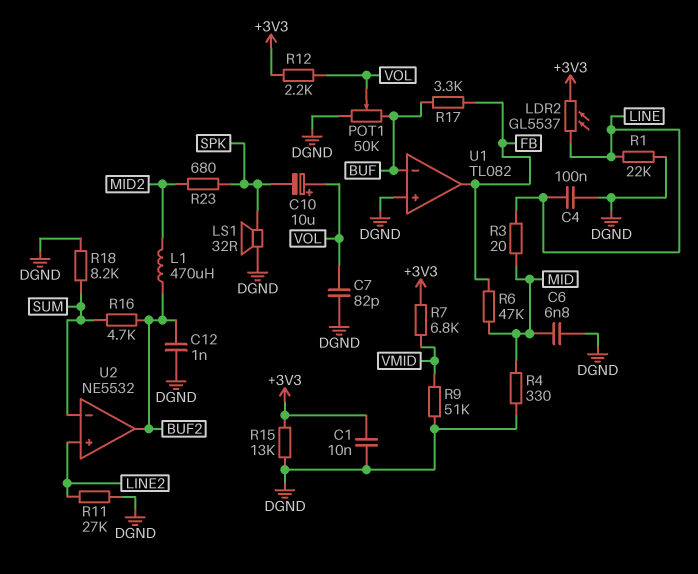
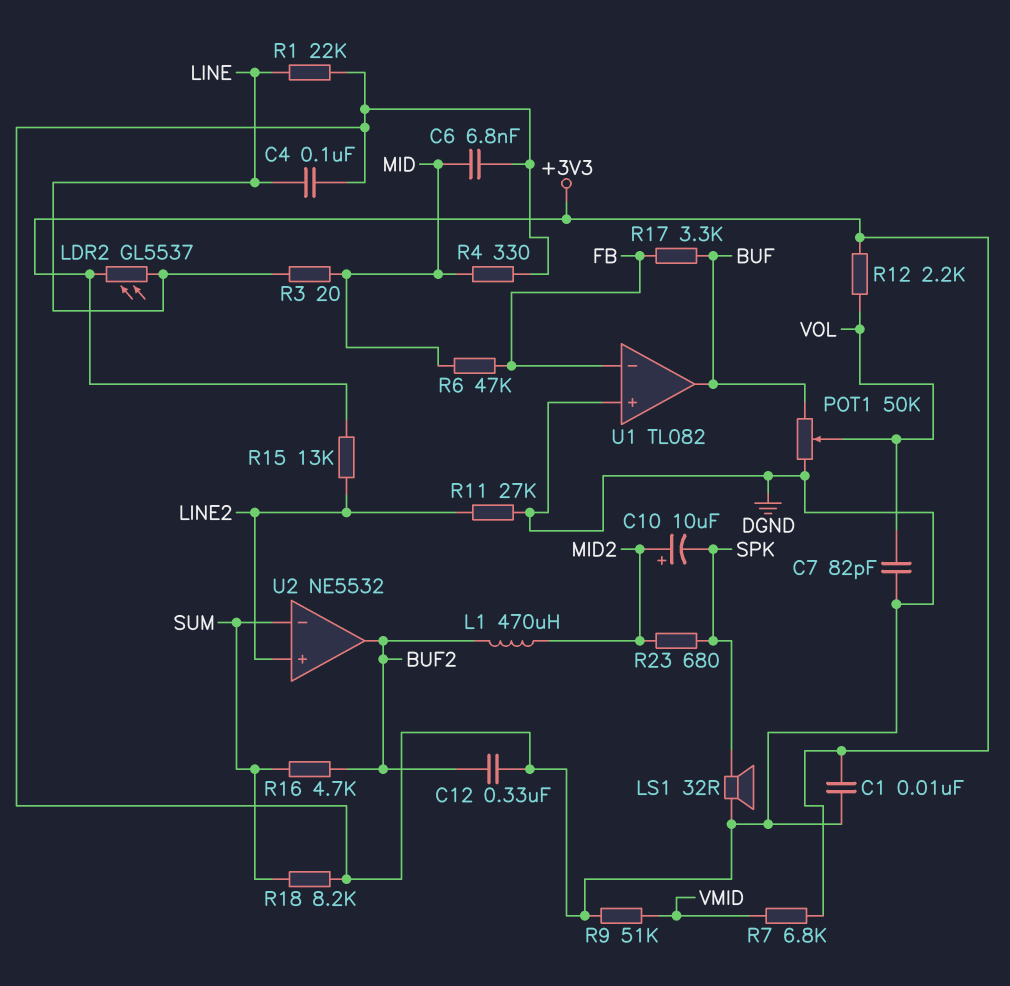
C10: 10uF (plus VOL, minus SPK) -> 10uF (plus MID2, minus SPK)
C12: 1nF (BUF2, DGND) -> 330nF (BUF2, DGND)
R15: 13k (+3V3, DGND) -> 13k (+3V3, LINE2)
U1 pin in-: BUF -> FB
U1 pin out: FB -> BUF

